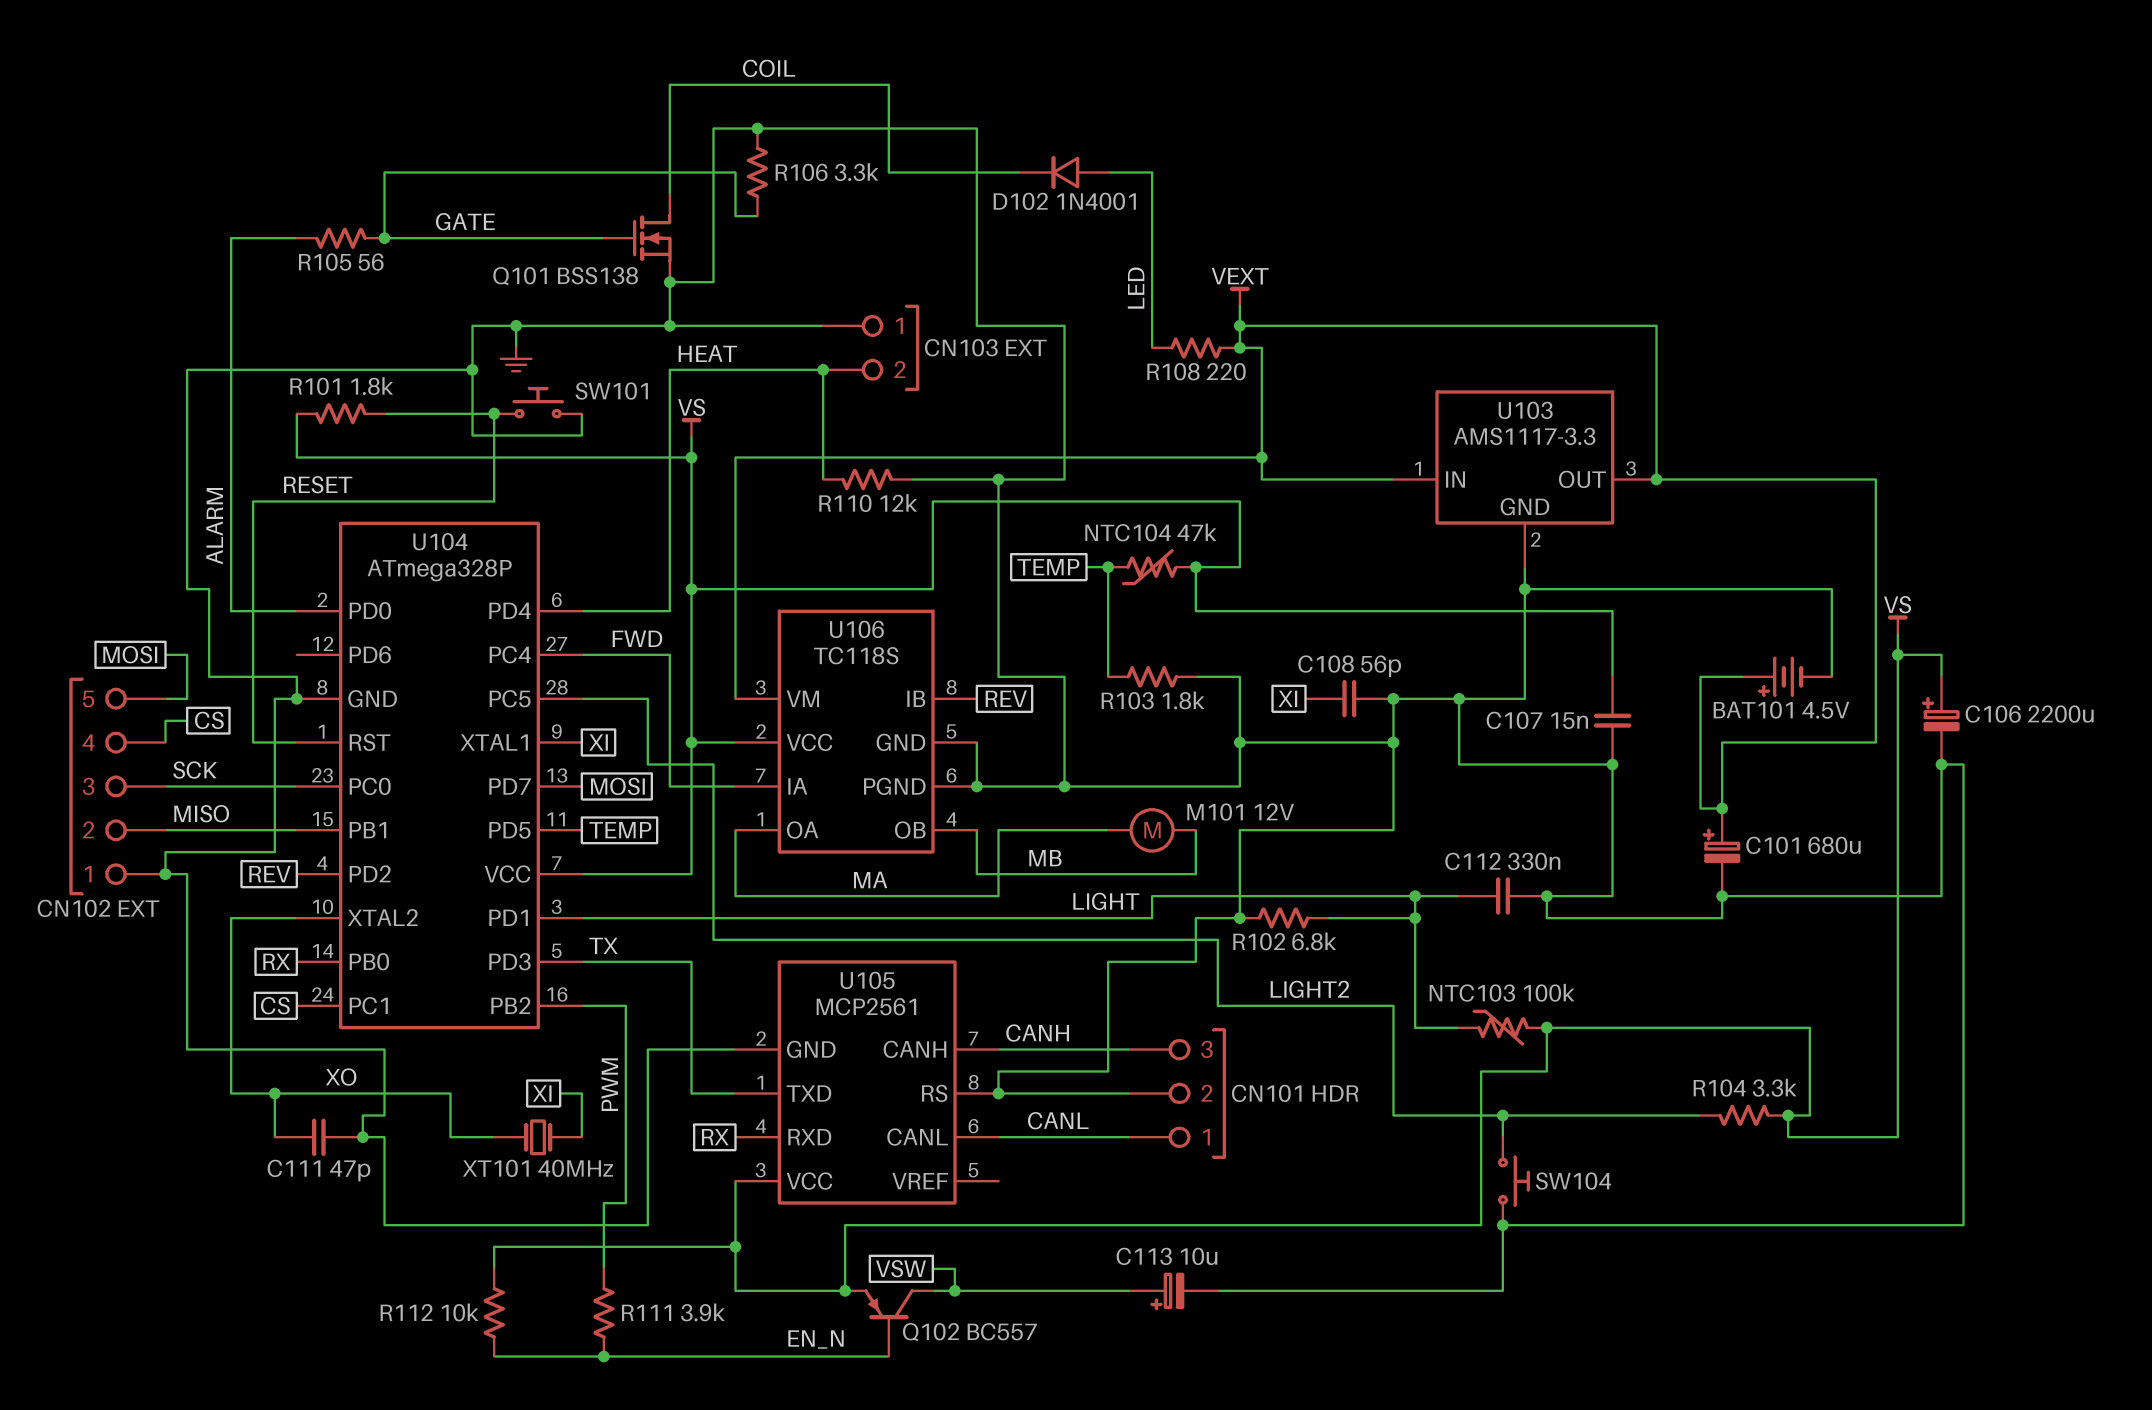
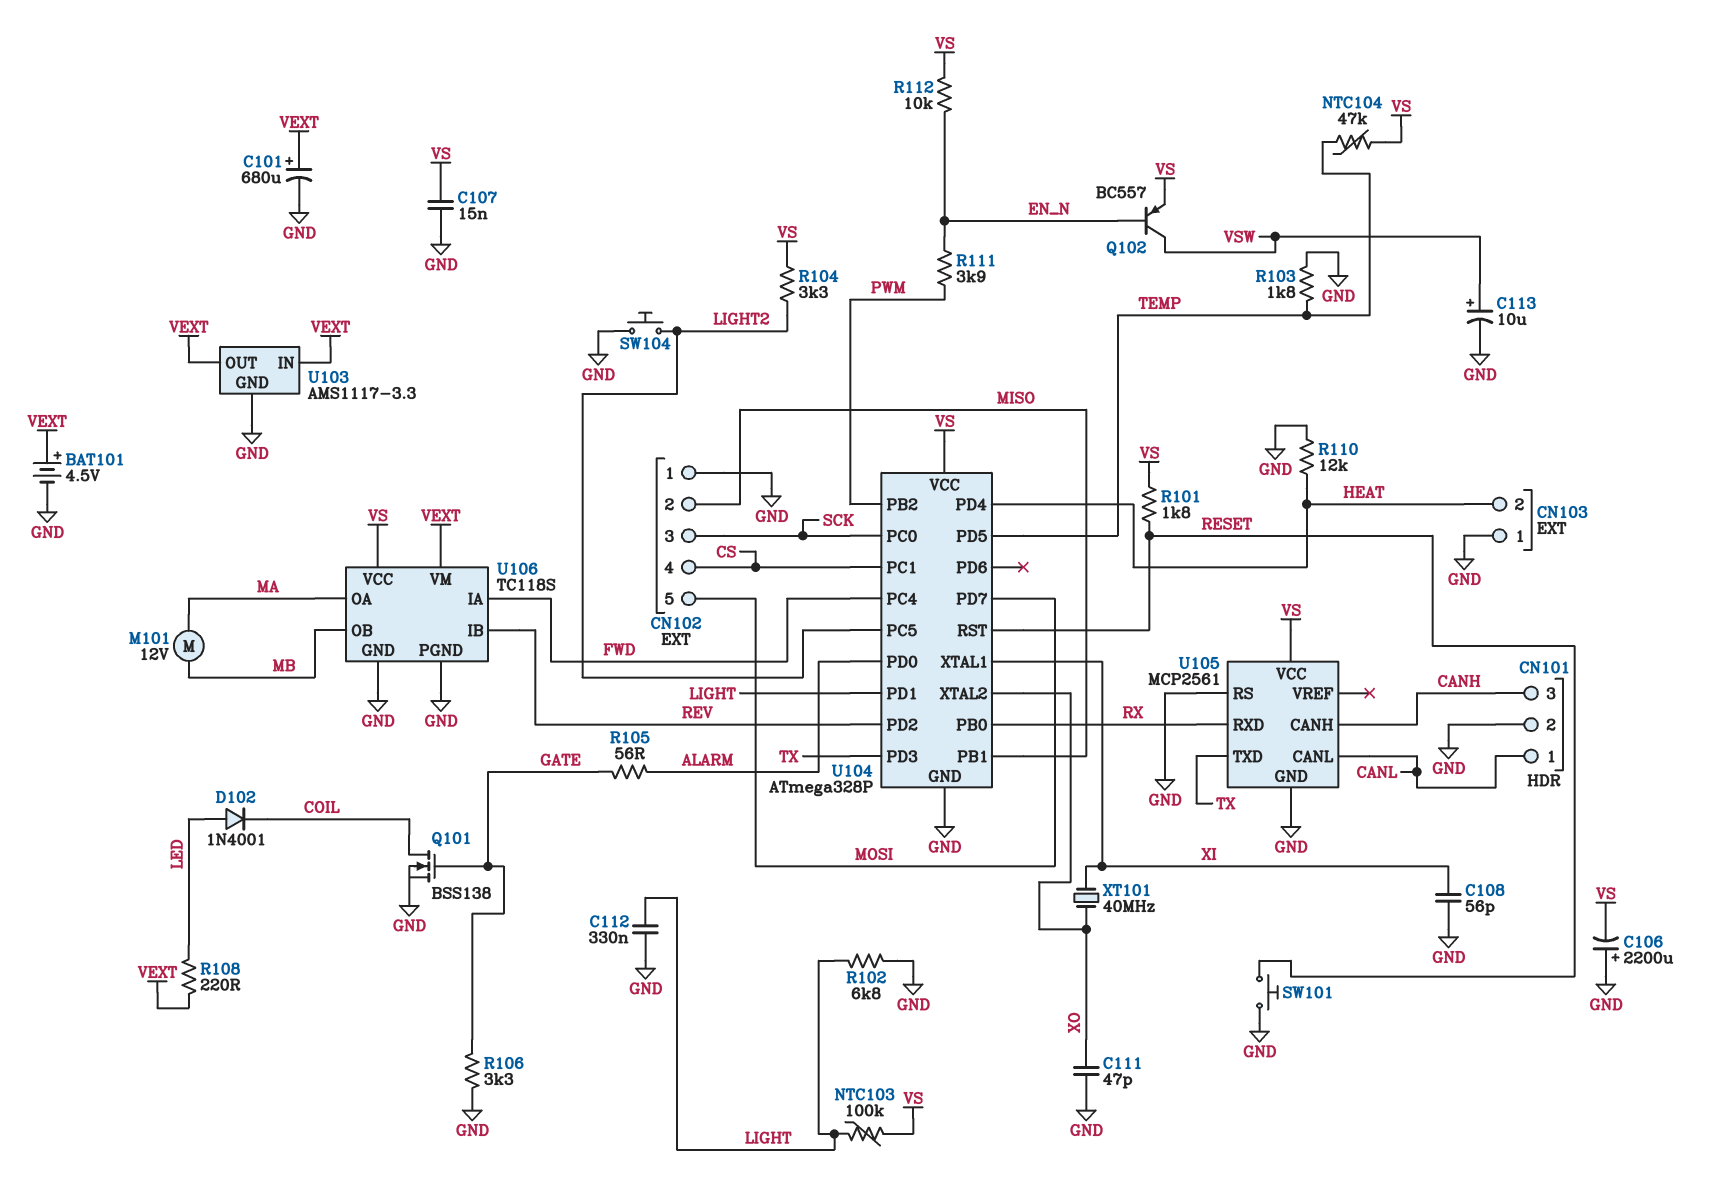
C106: 2200uF (plus VS, minus GND) -> 2200uF (plus GND, minus VS)

